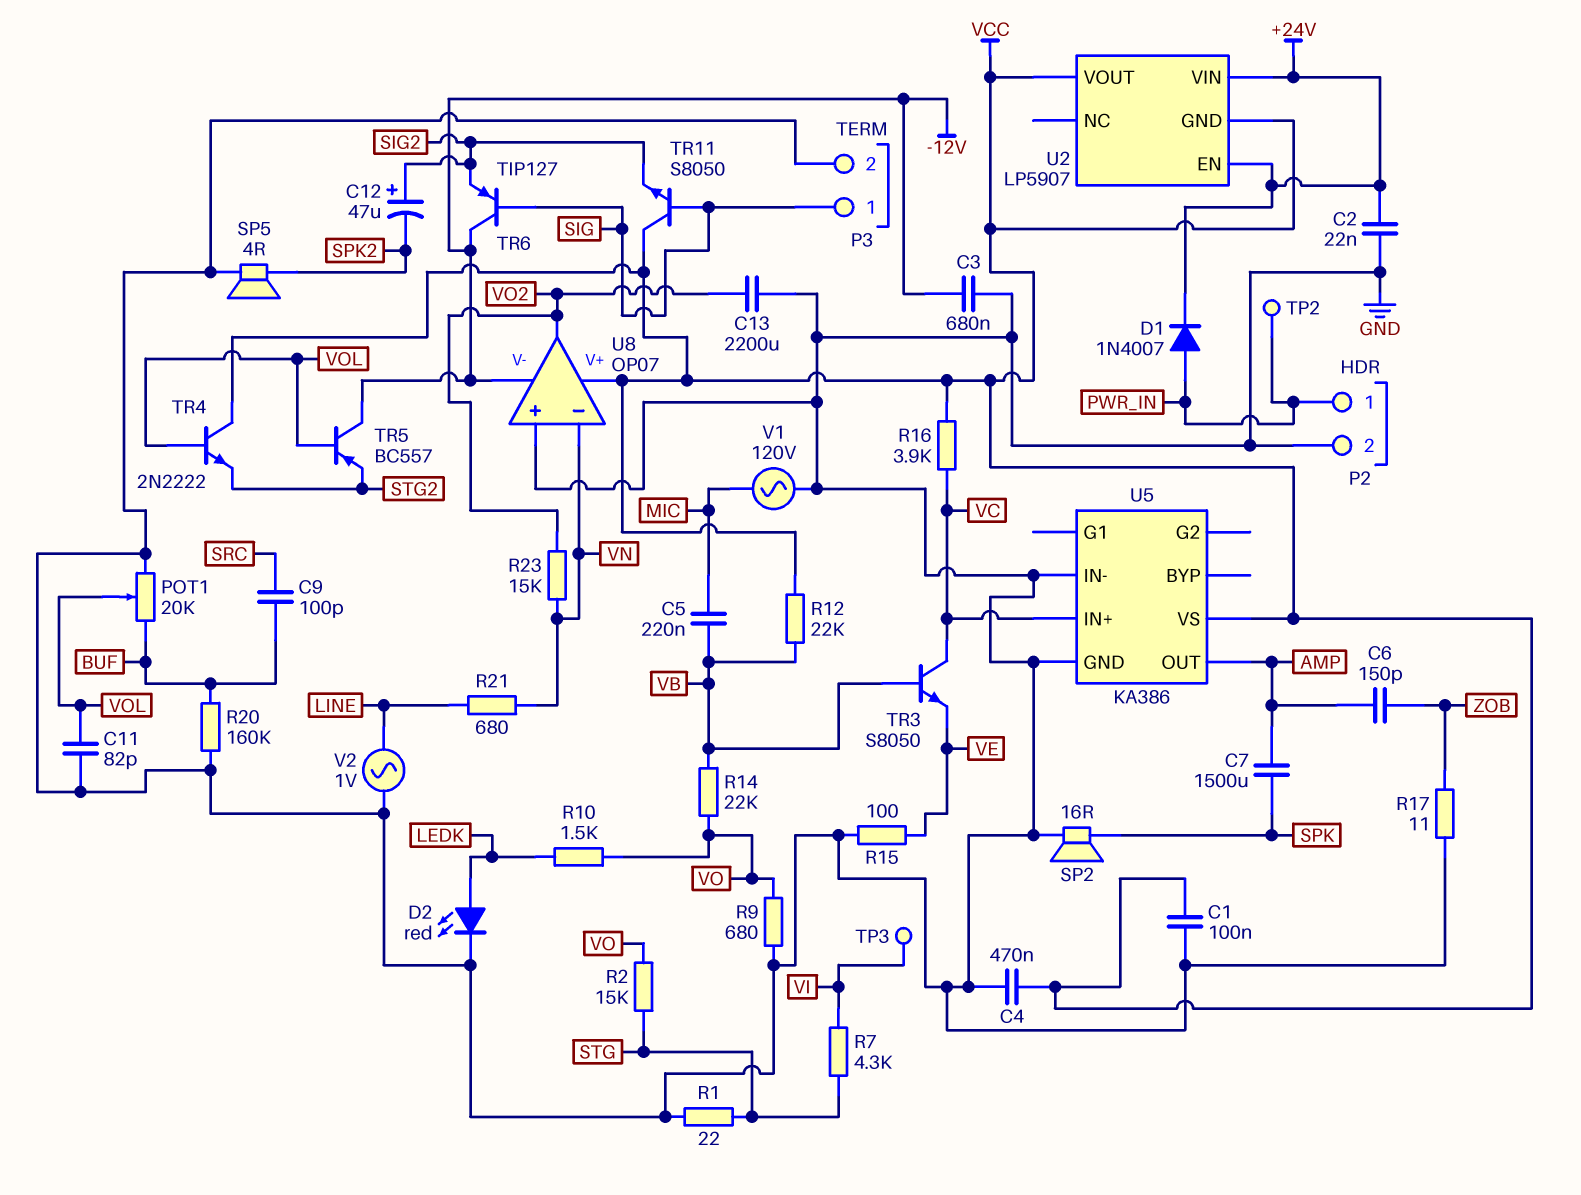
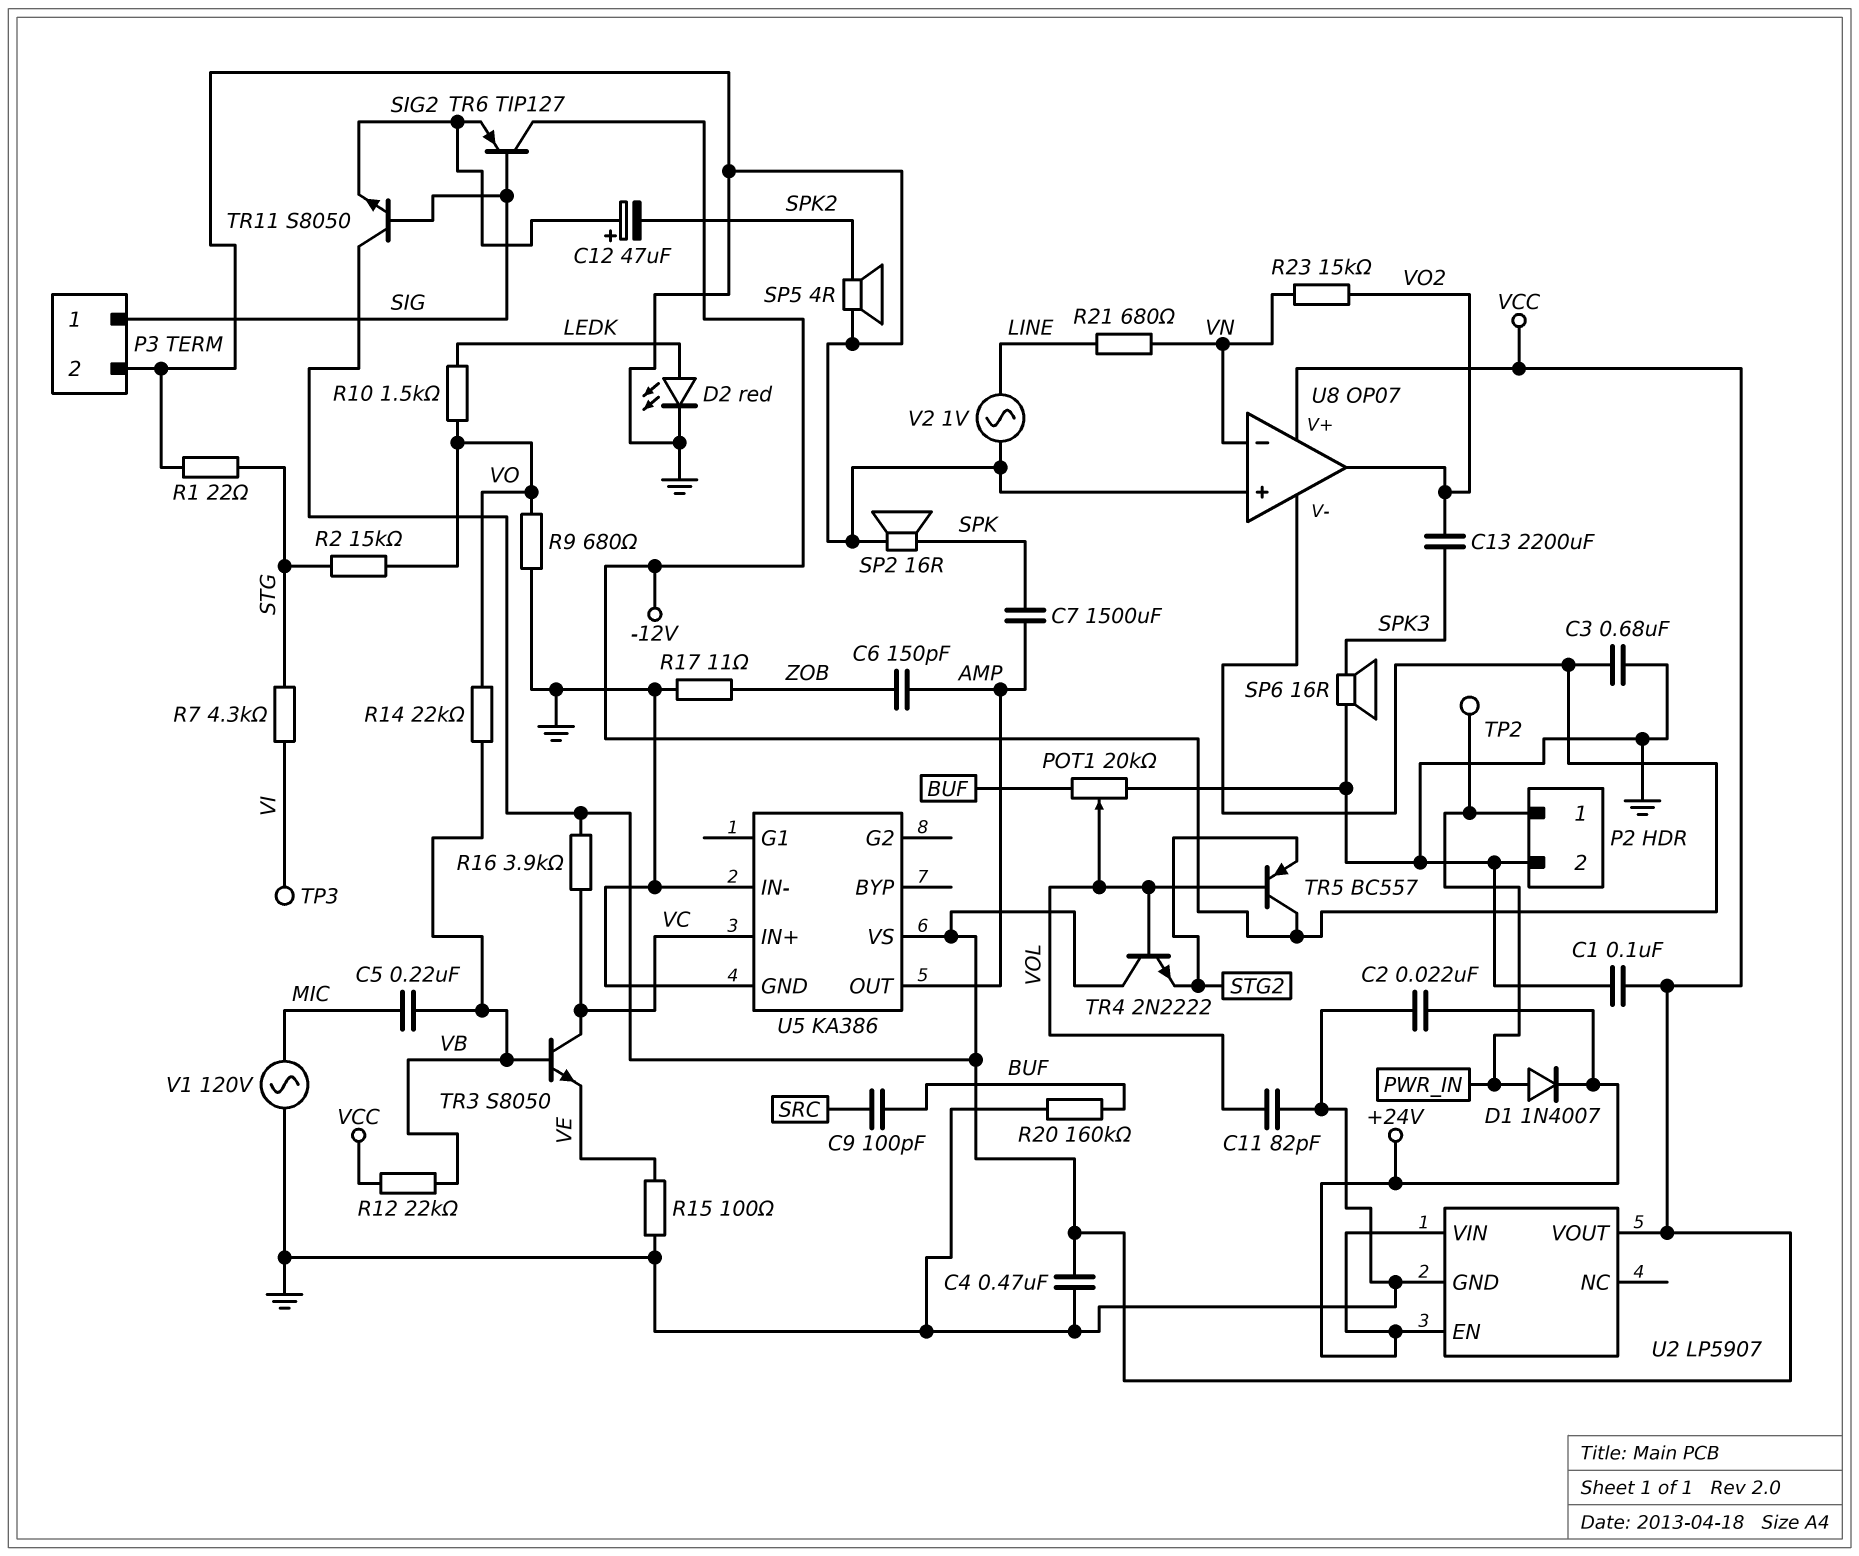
C13: 2200uF (GND, VO2) -> 2200uF (SPK3, VO2)
SP6: none -> speaker 16R (GND, SPK3)
U2 pin GND: VCC -> GND

